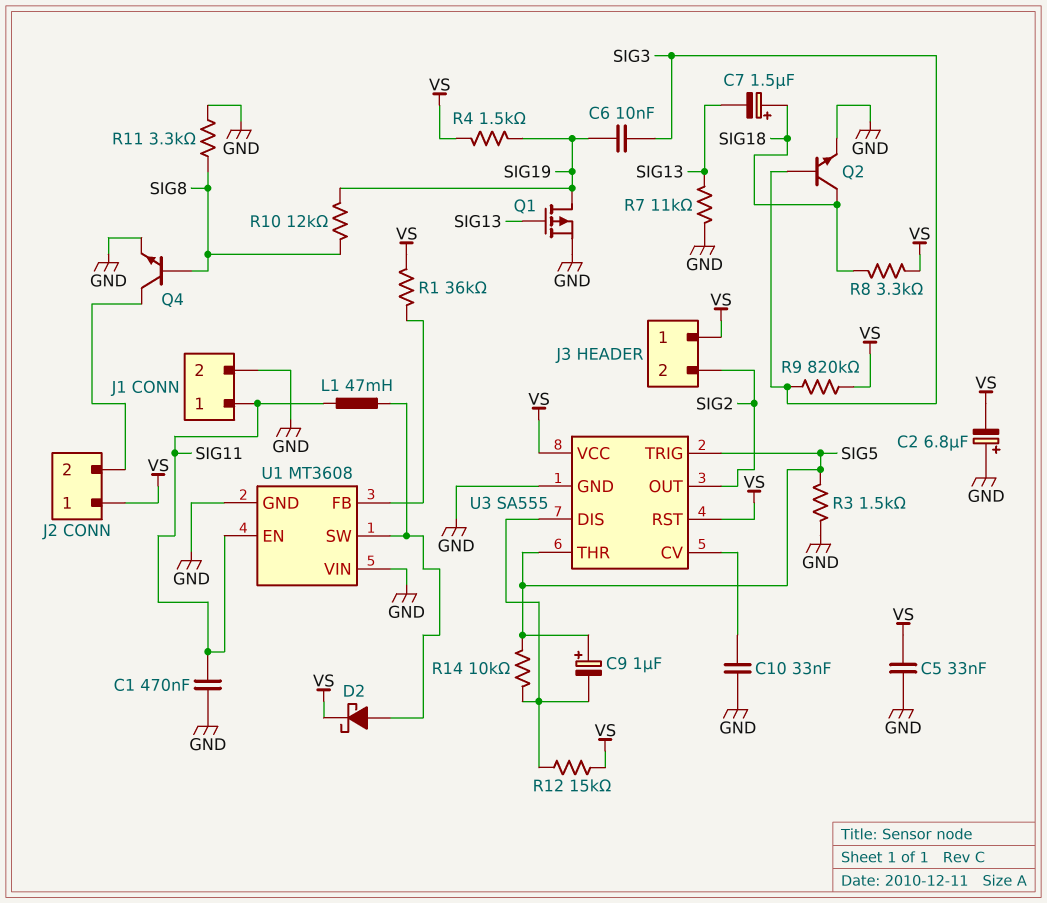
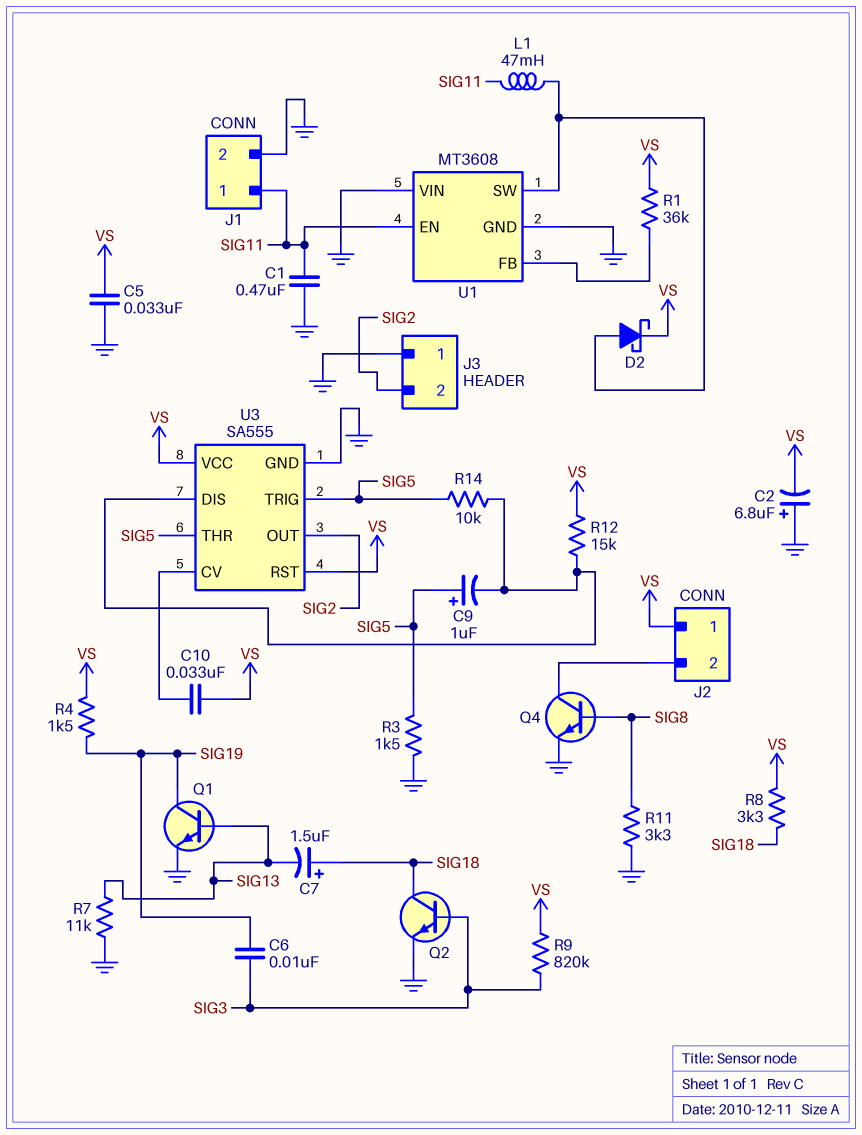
C10: 33nF (GND, U3/CV) -> 33nF (U3/CV, VS)
J3 pin 1: VS -> GND
Q1: PMOS (G SIG13, D SIG19, S GND) -> NPN (B SIG13, C SIG19, E GND)
R10: 12k (SIG8, SIG19) -> none

